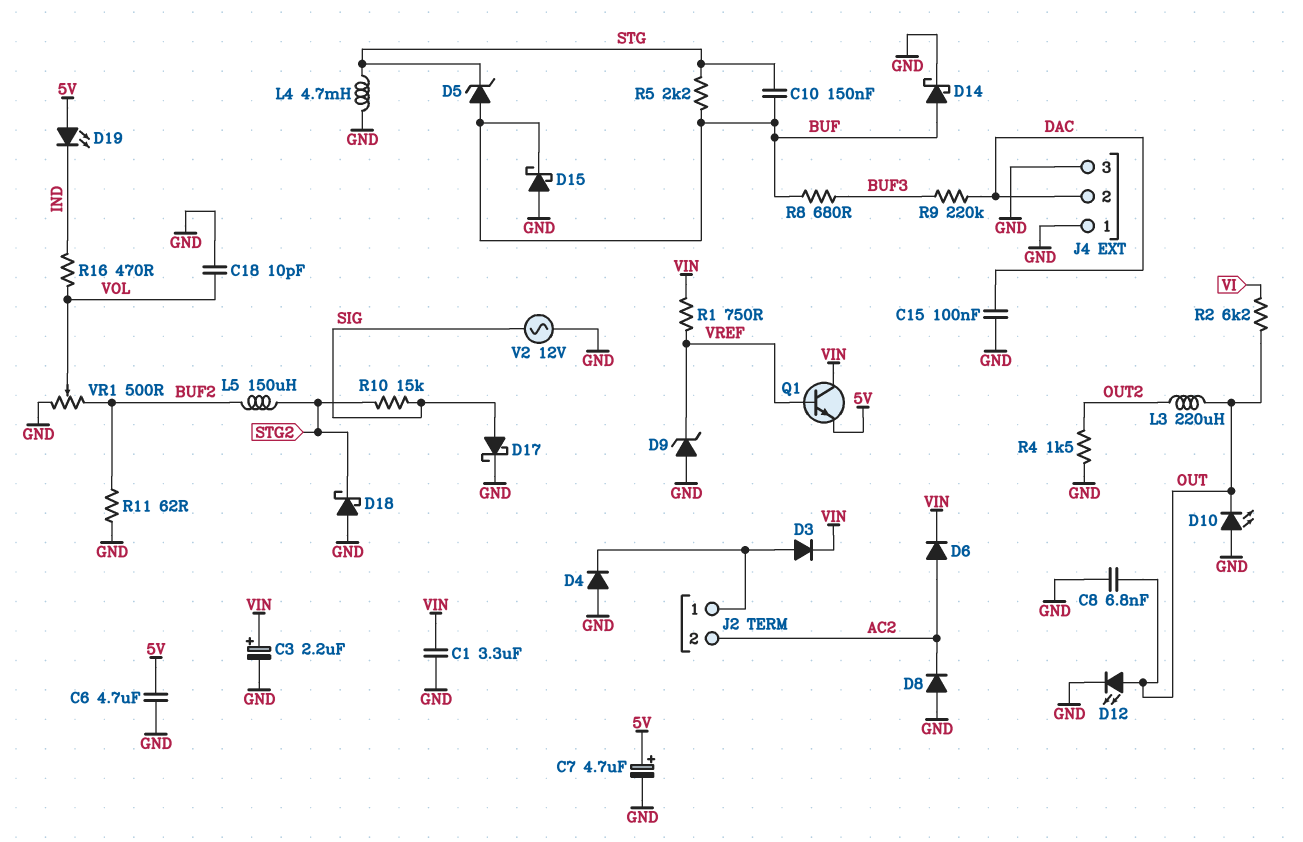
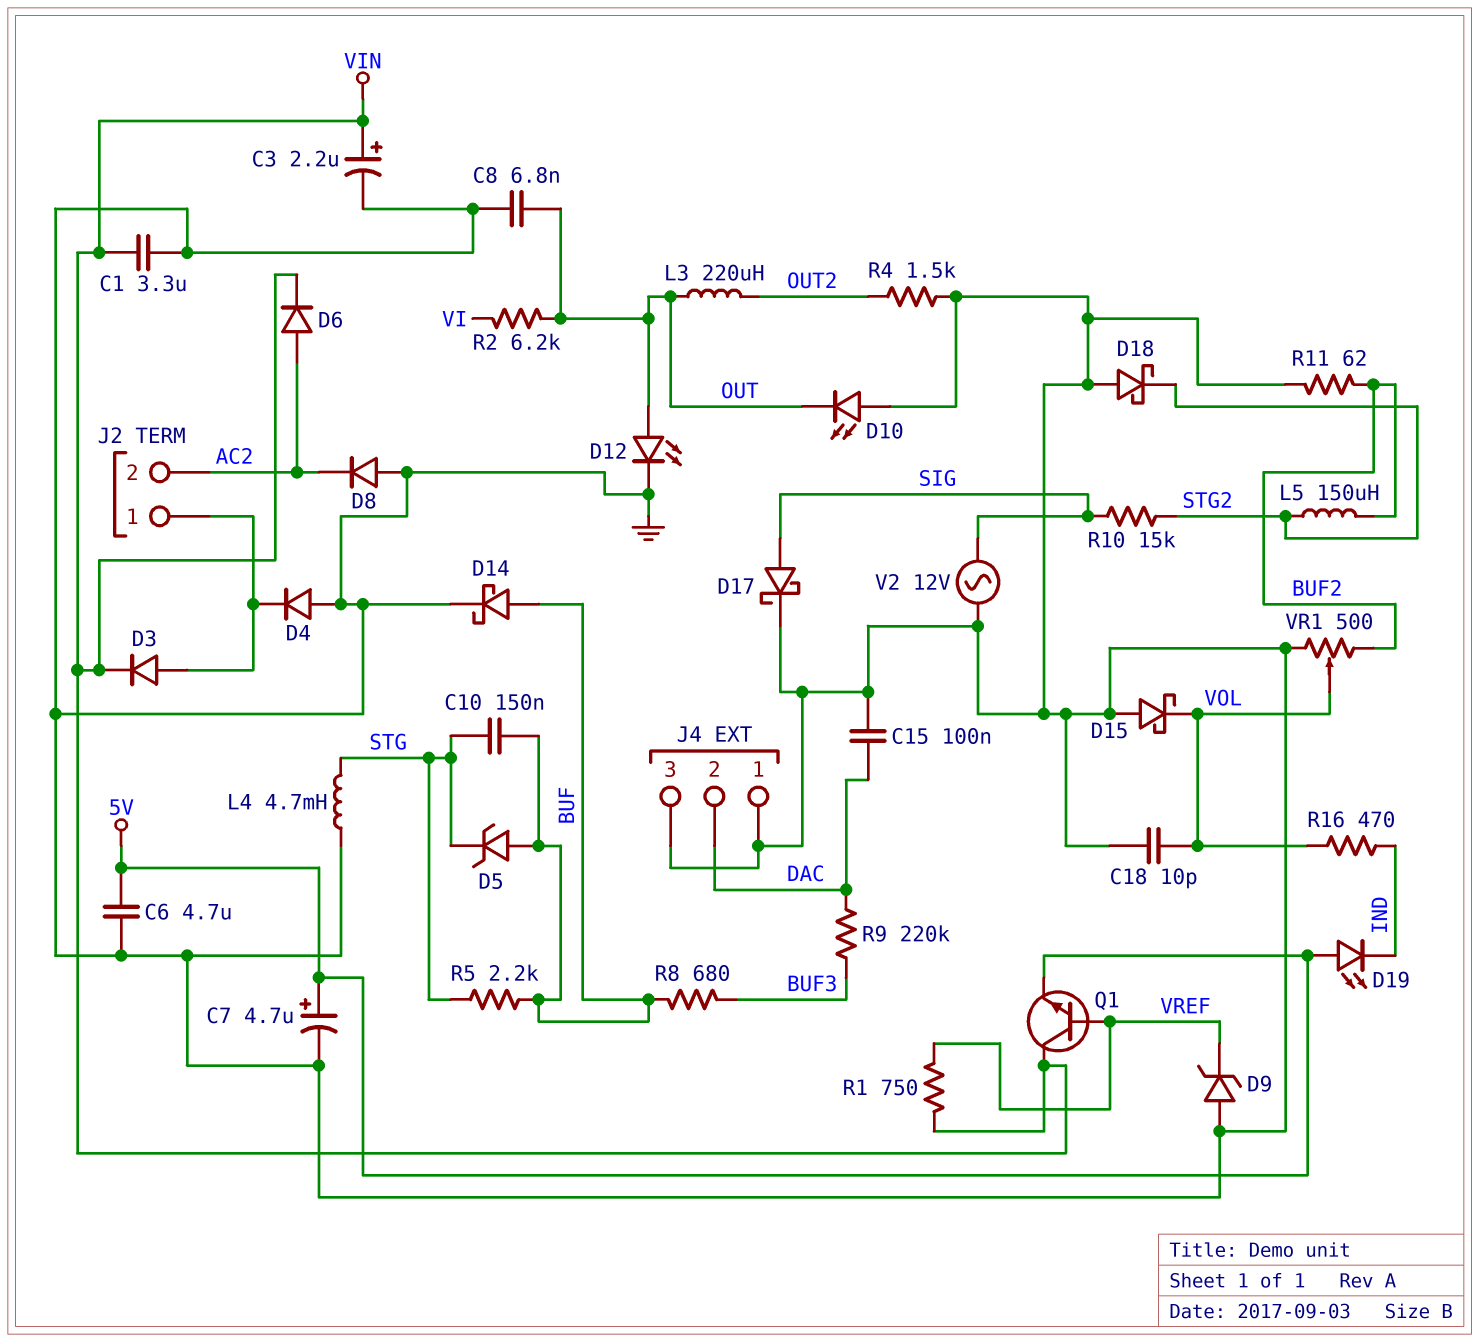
D15: schottky (A GND, K BUF) -> schottky (A GND, K VOL)

